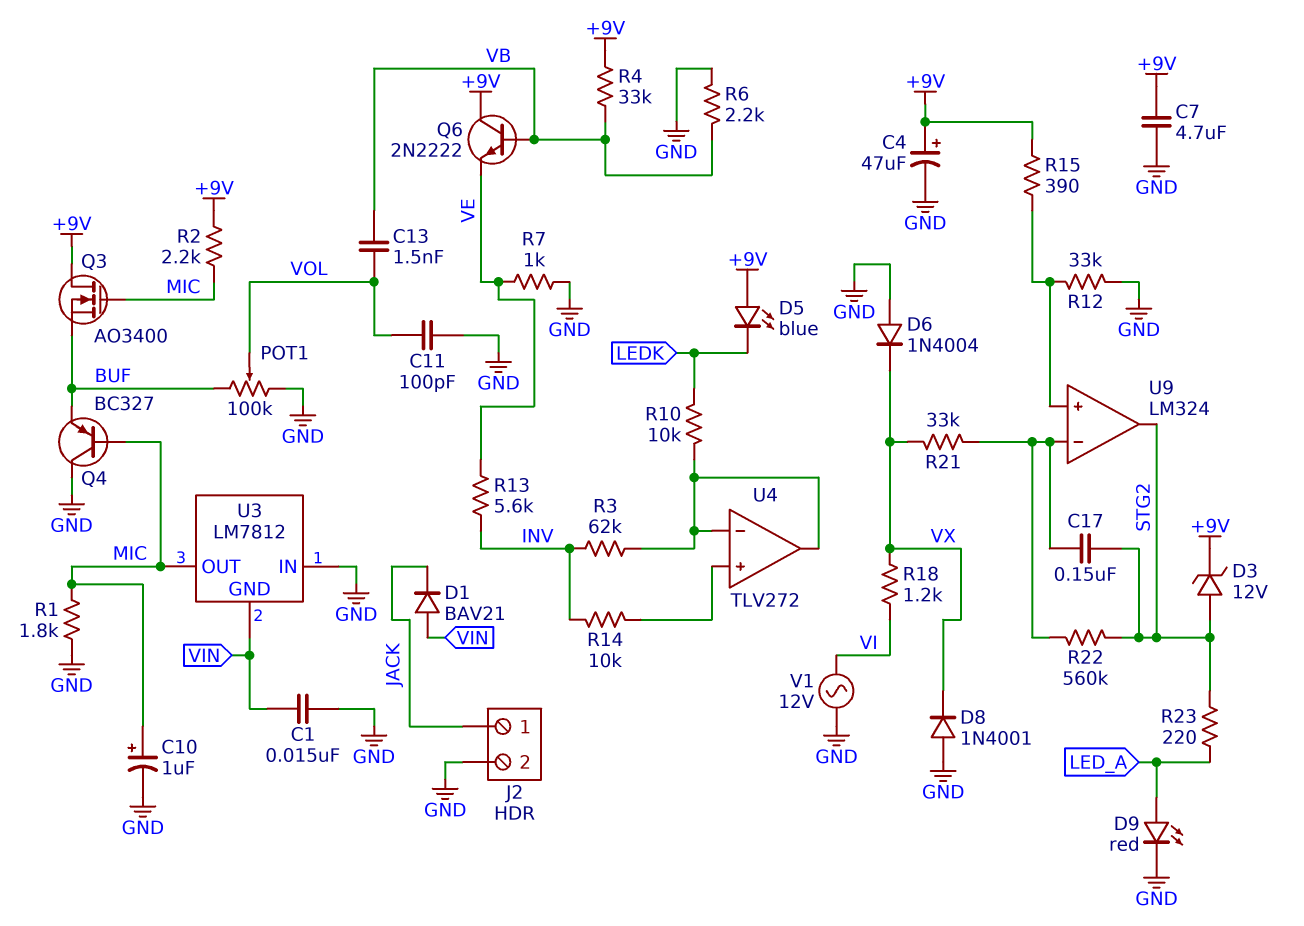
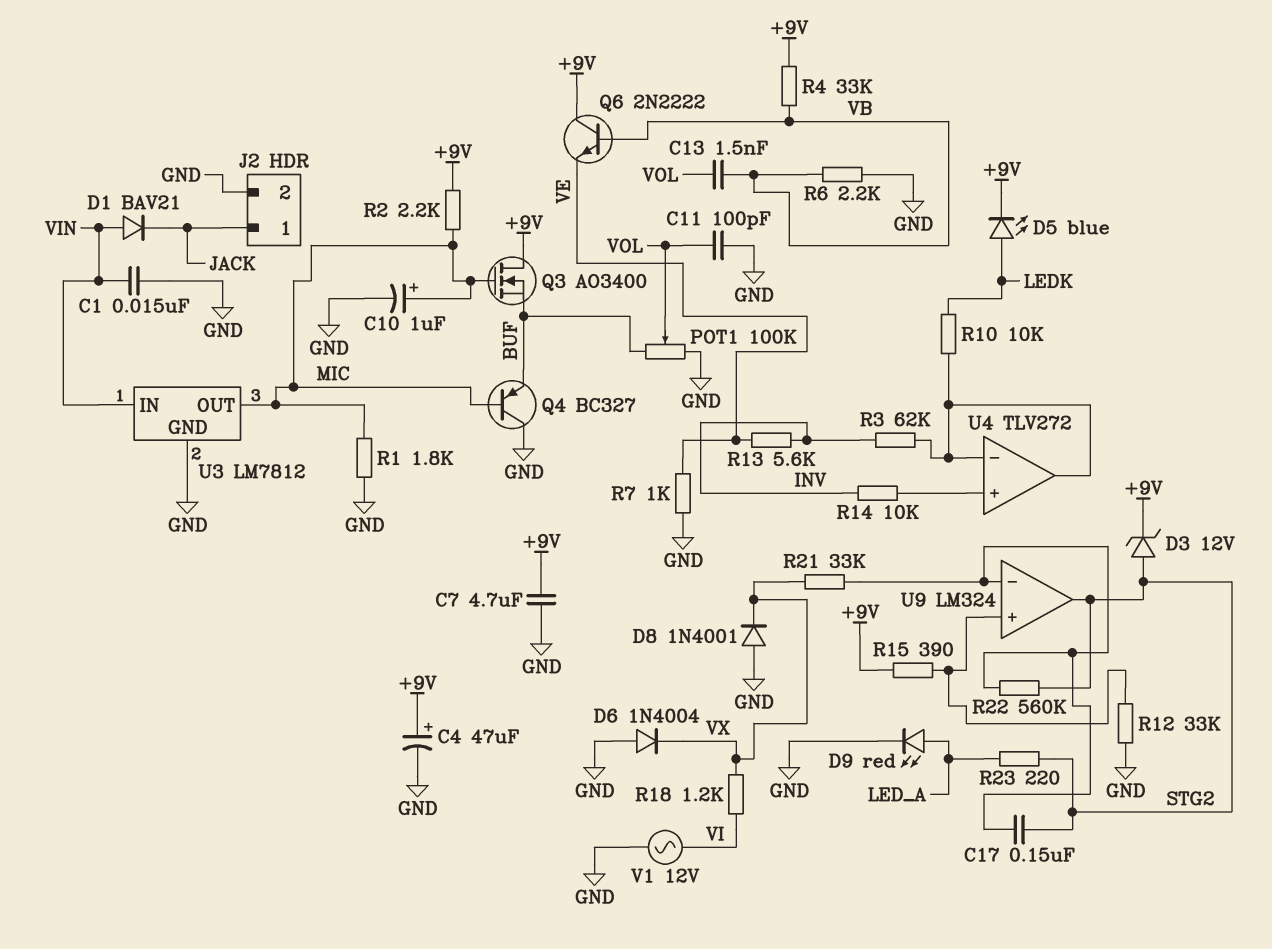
D5: LED blue (A +9V, K LEDK) -> LED blue (A LEDK, K +9V)
U3 pin GND: VIN -> GND
U3 pin IN: GND -> VIN

